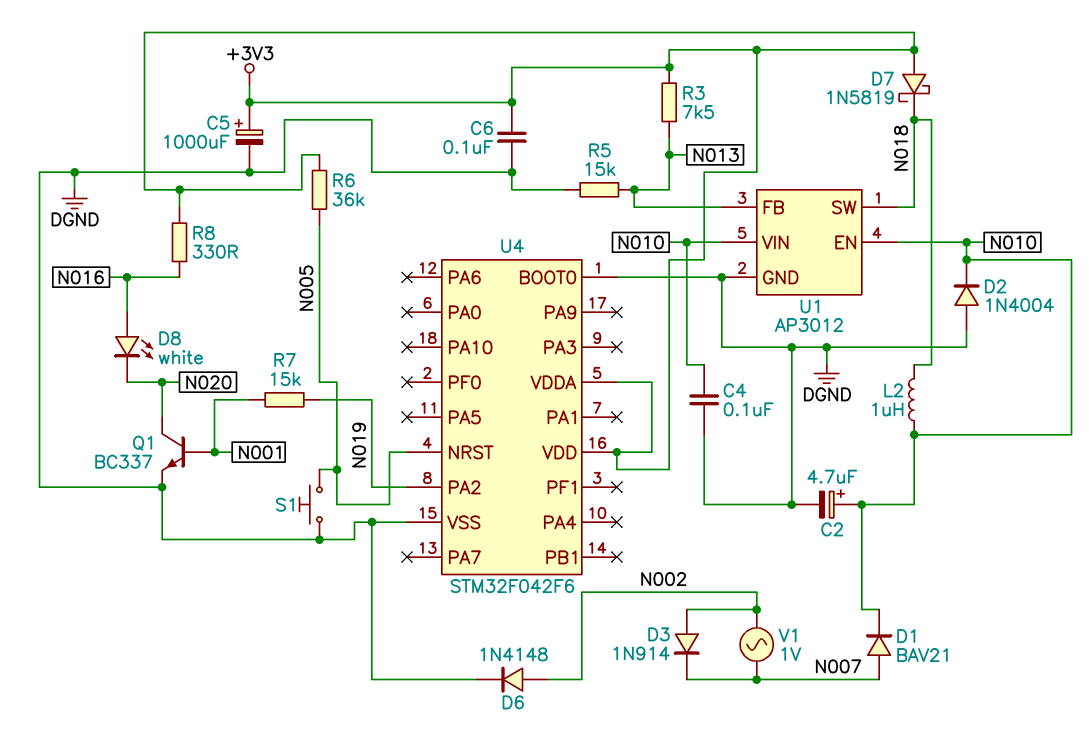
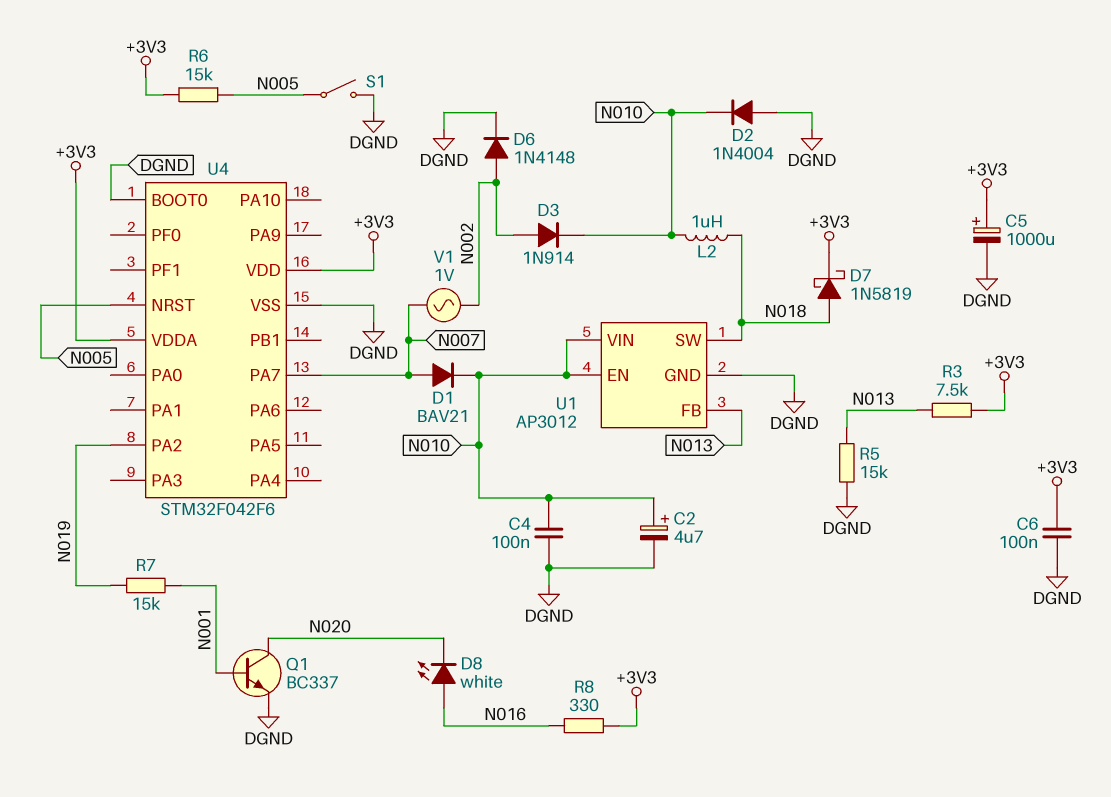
D3: diode 1N914 (A N002, K N007) -> diode 1N914 (A N002, K N010)
D7: schottky 1N5819 (A +3V3, K N018) -> schottky 1N5819 (A N018, K +3V3)
R6: 36k (+3V3, N005) -> 15k (+3V3, N005)
S1: button (DGND, N005) -> switch (DGND, N005)
U4 pin PA7: none -> N007

